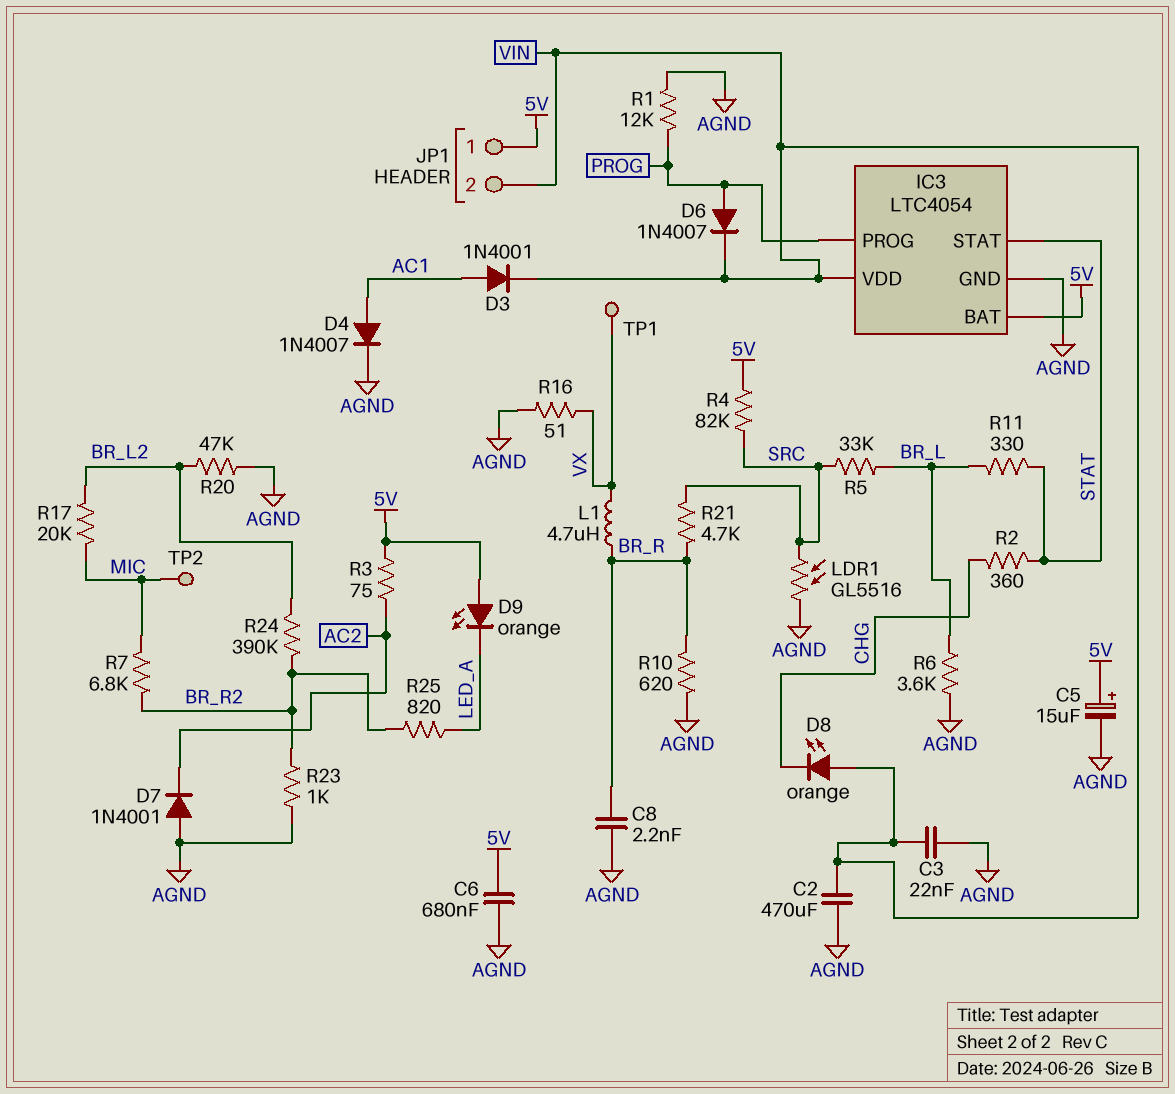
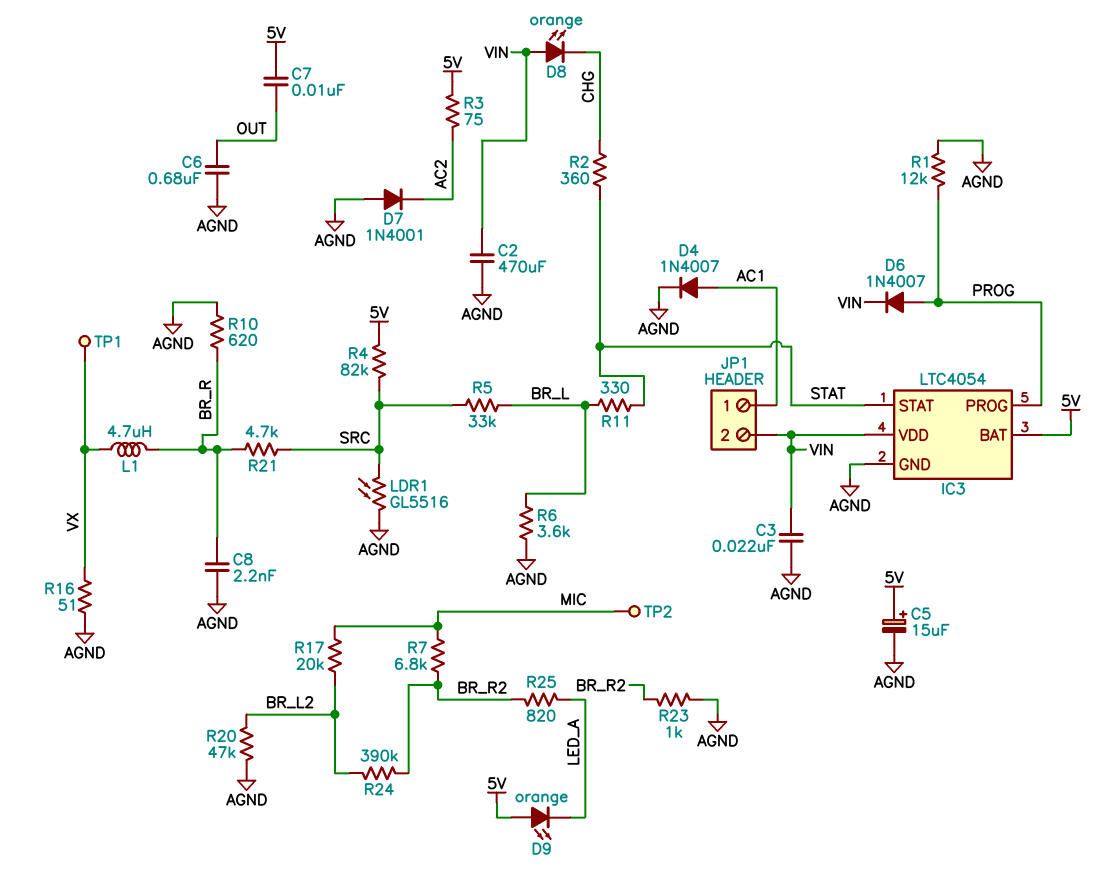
C6: 680nF (5V, AGND) -> 680nF (AGND, OUT)
C7: none -> 10nF (5V, OUT)
D3: diode 1N4001 (A AC1, K VIN) -> none
JP1 pin 1: 5V -> AC1

